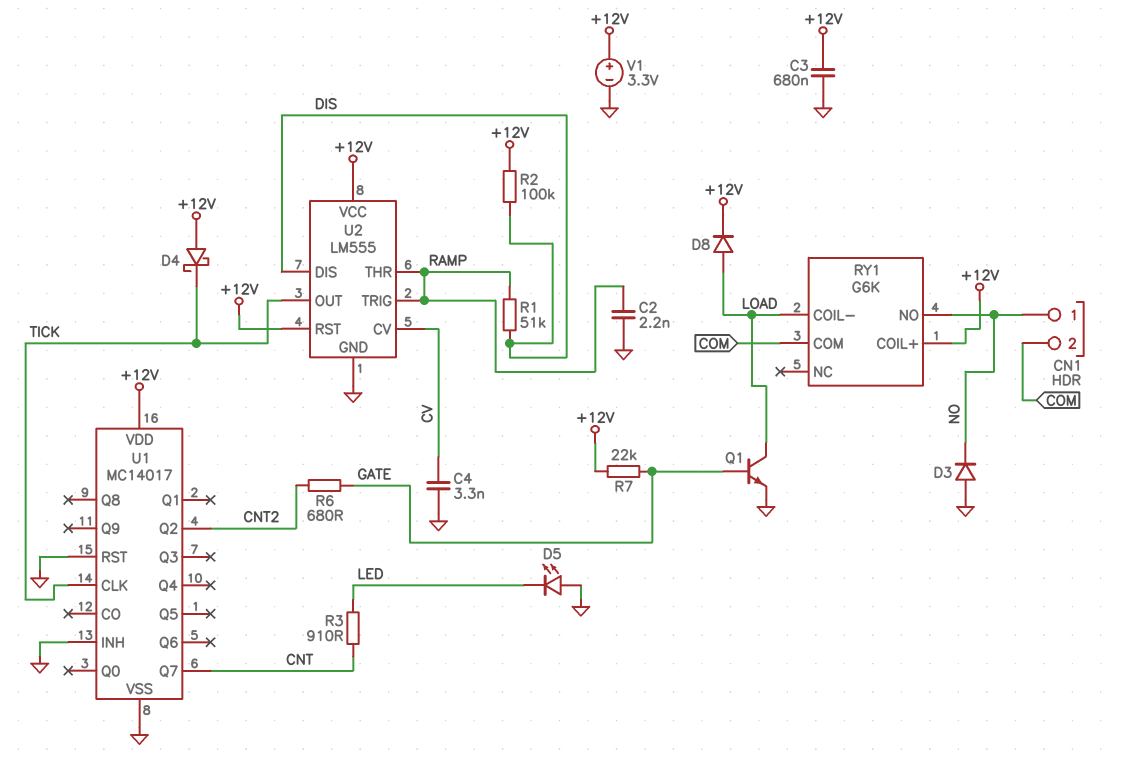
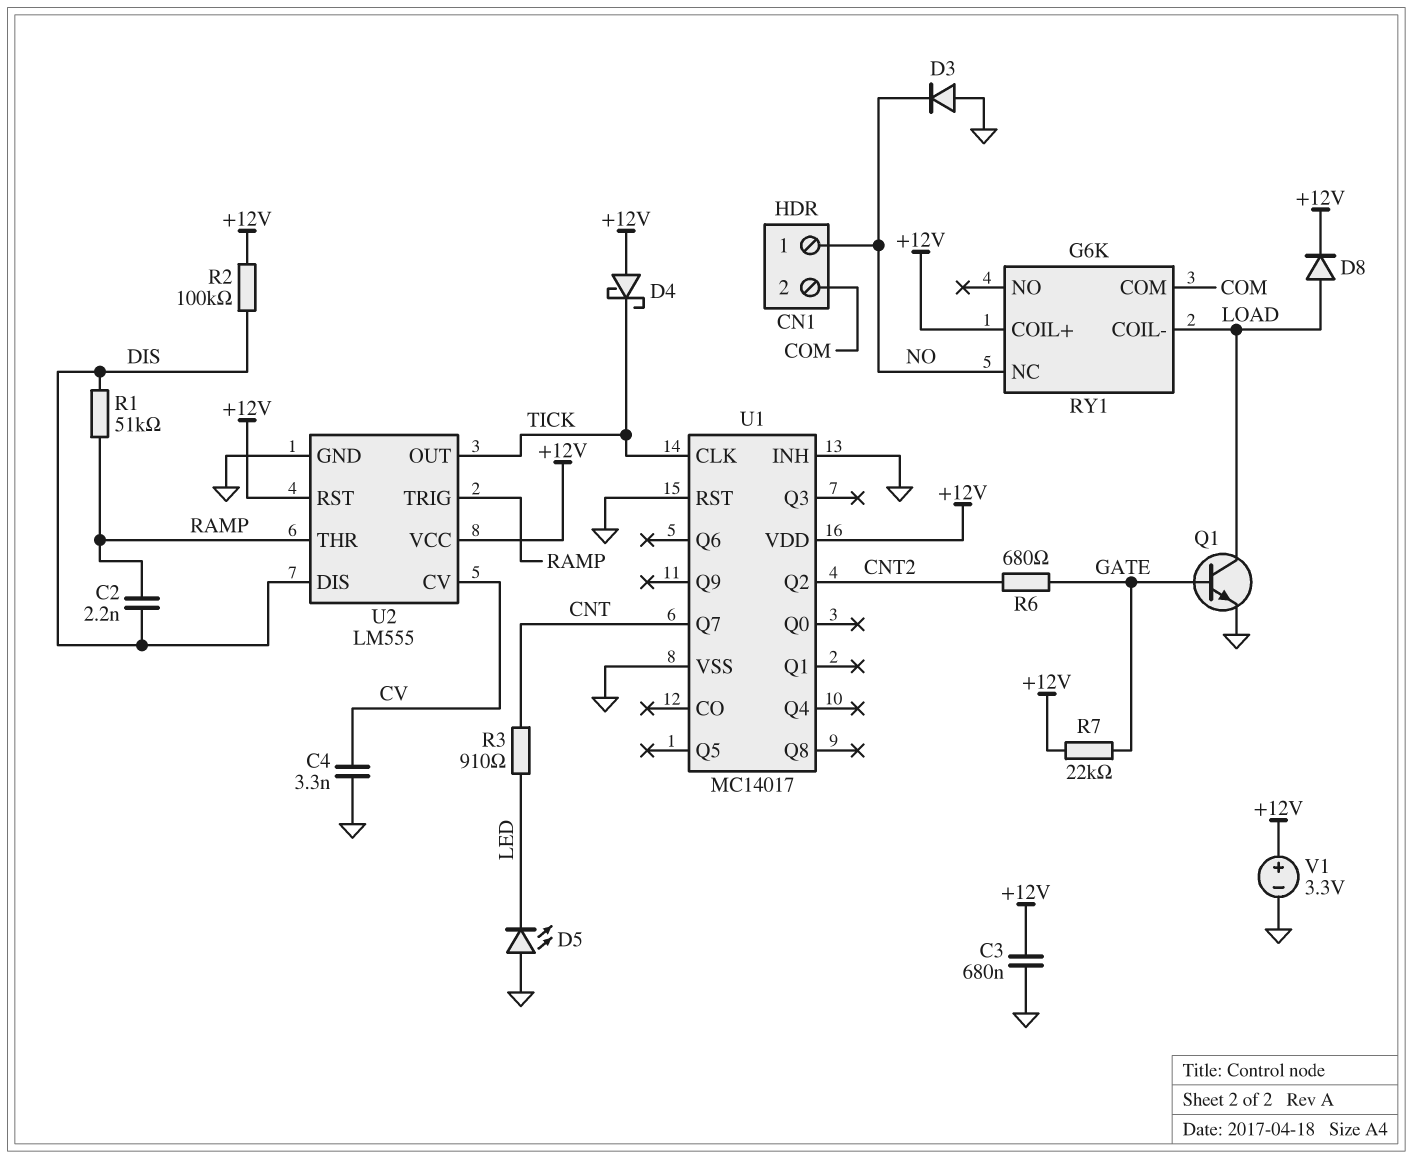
C2: 2.2nF (GND, RAMP) -> 2.2nF (DIS, RAMP)
RY1 pin NC: none -> NO
RY1 pin NO: NO -> none

